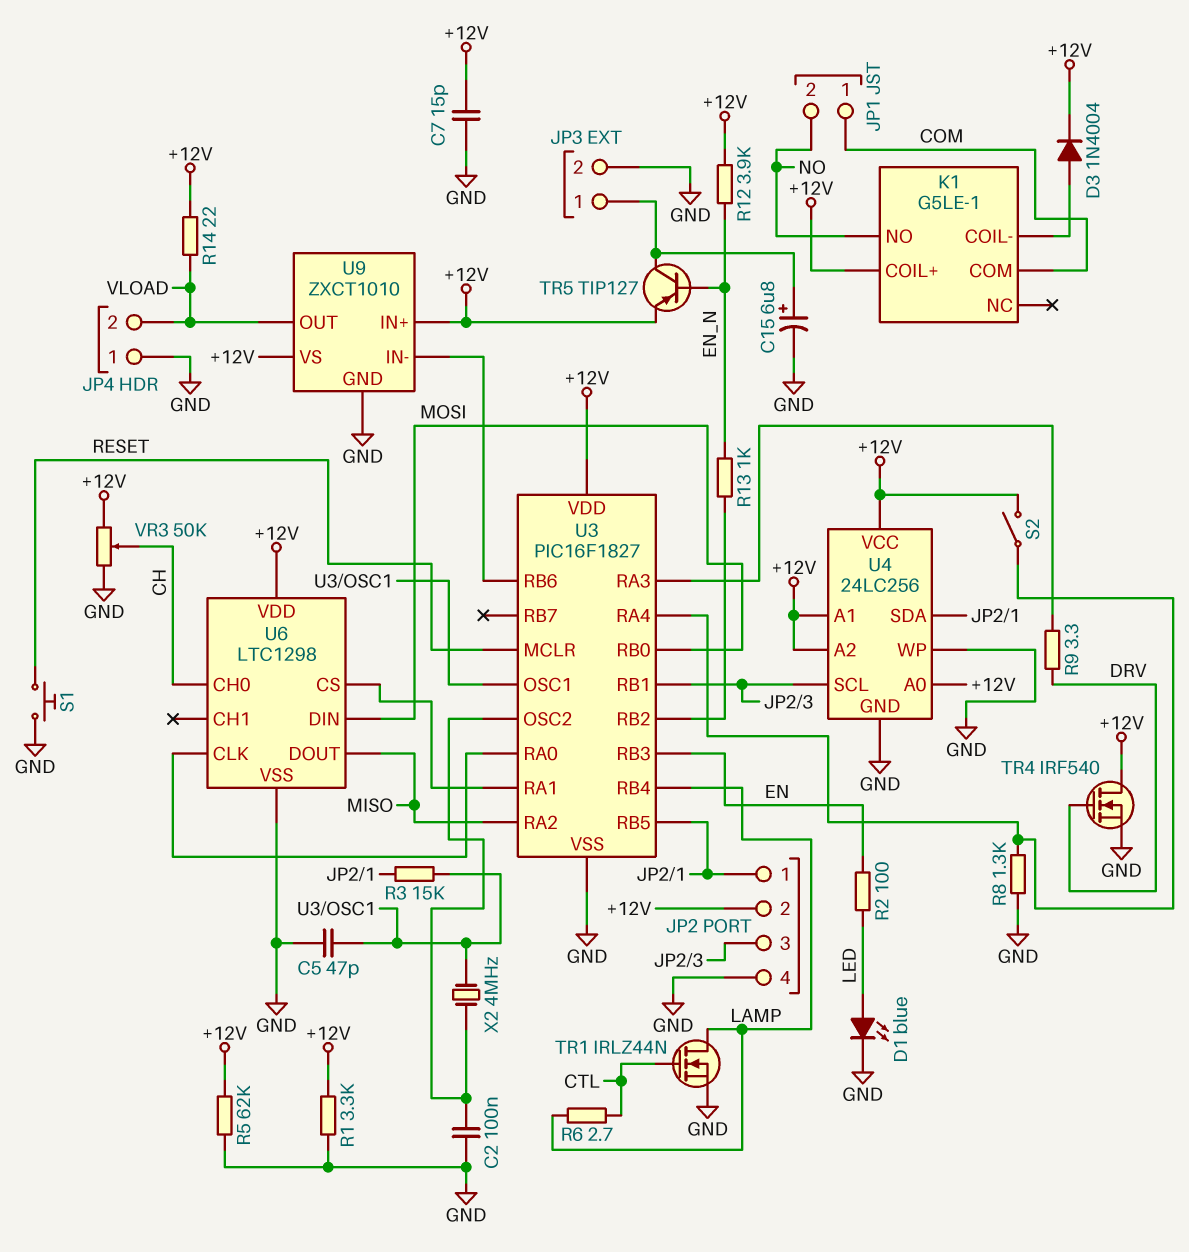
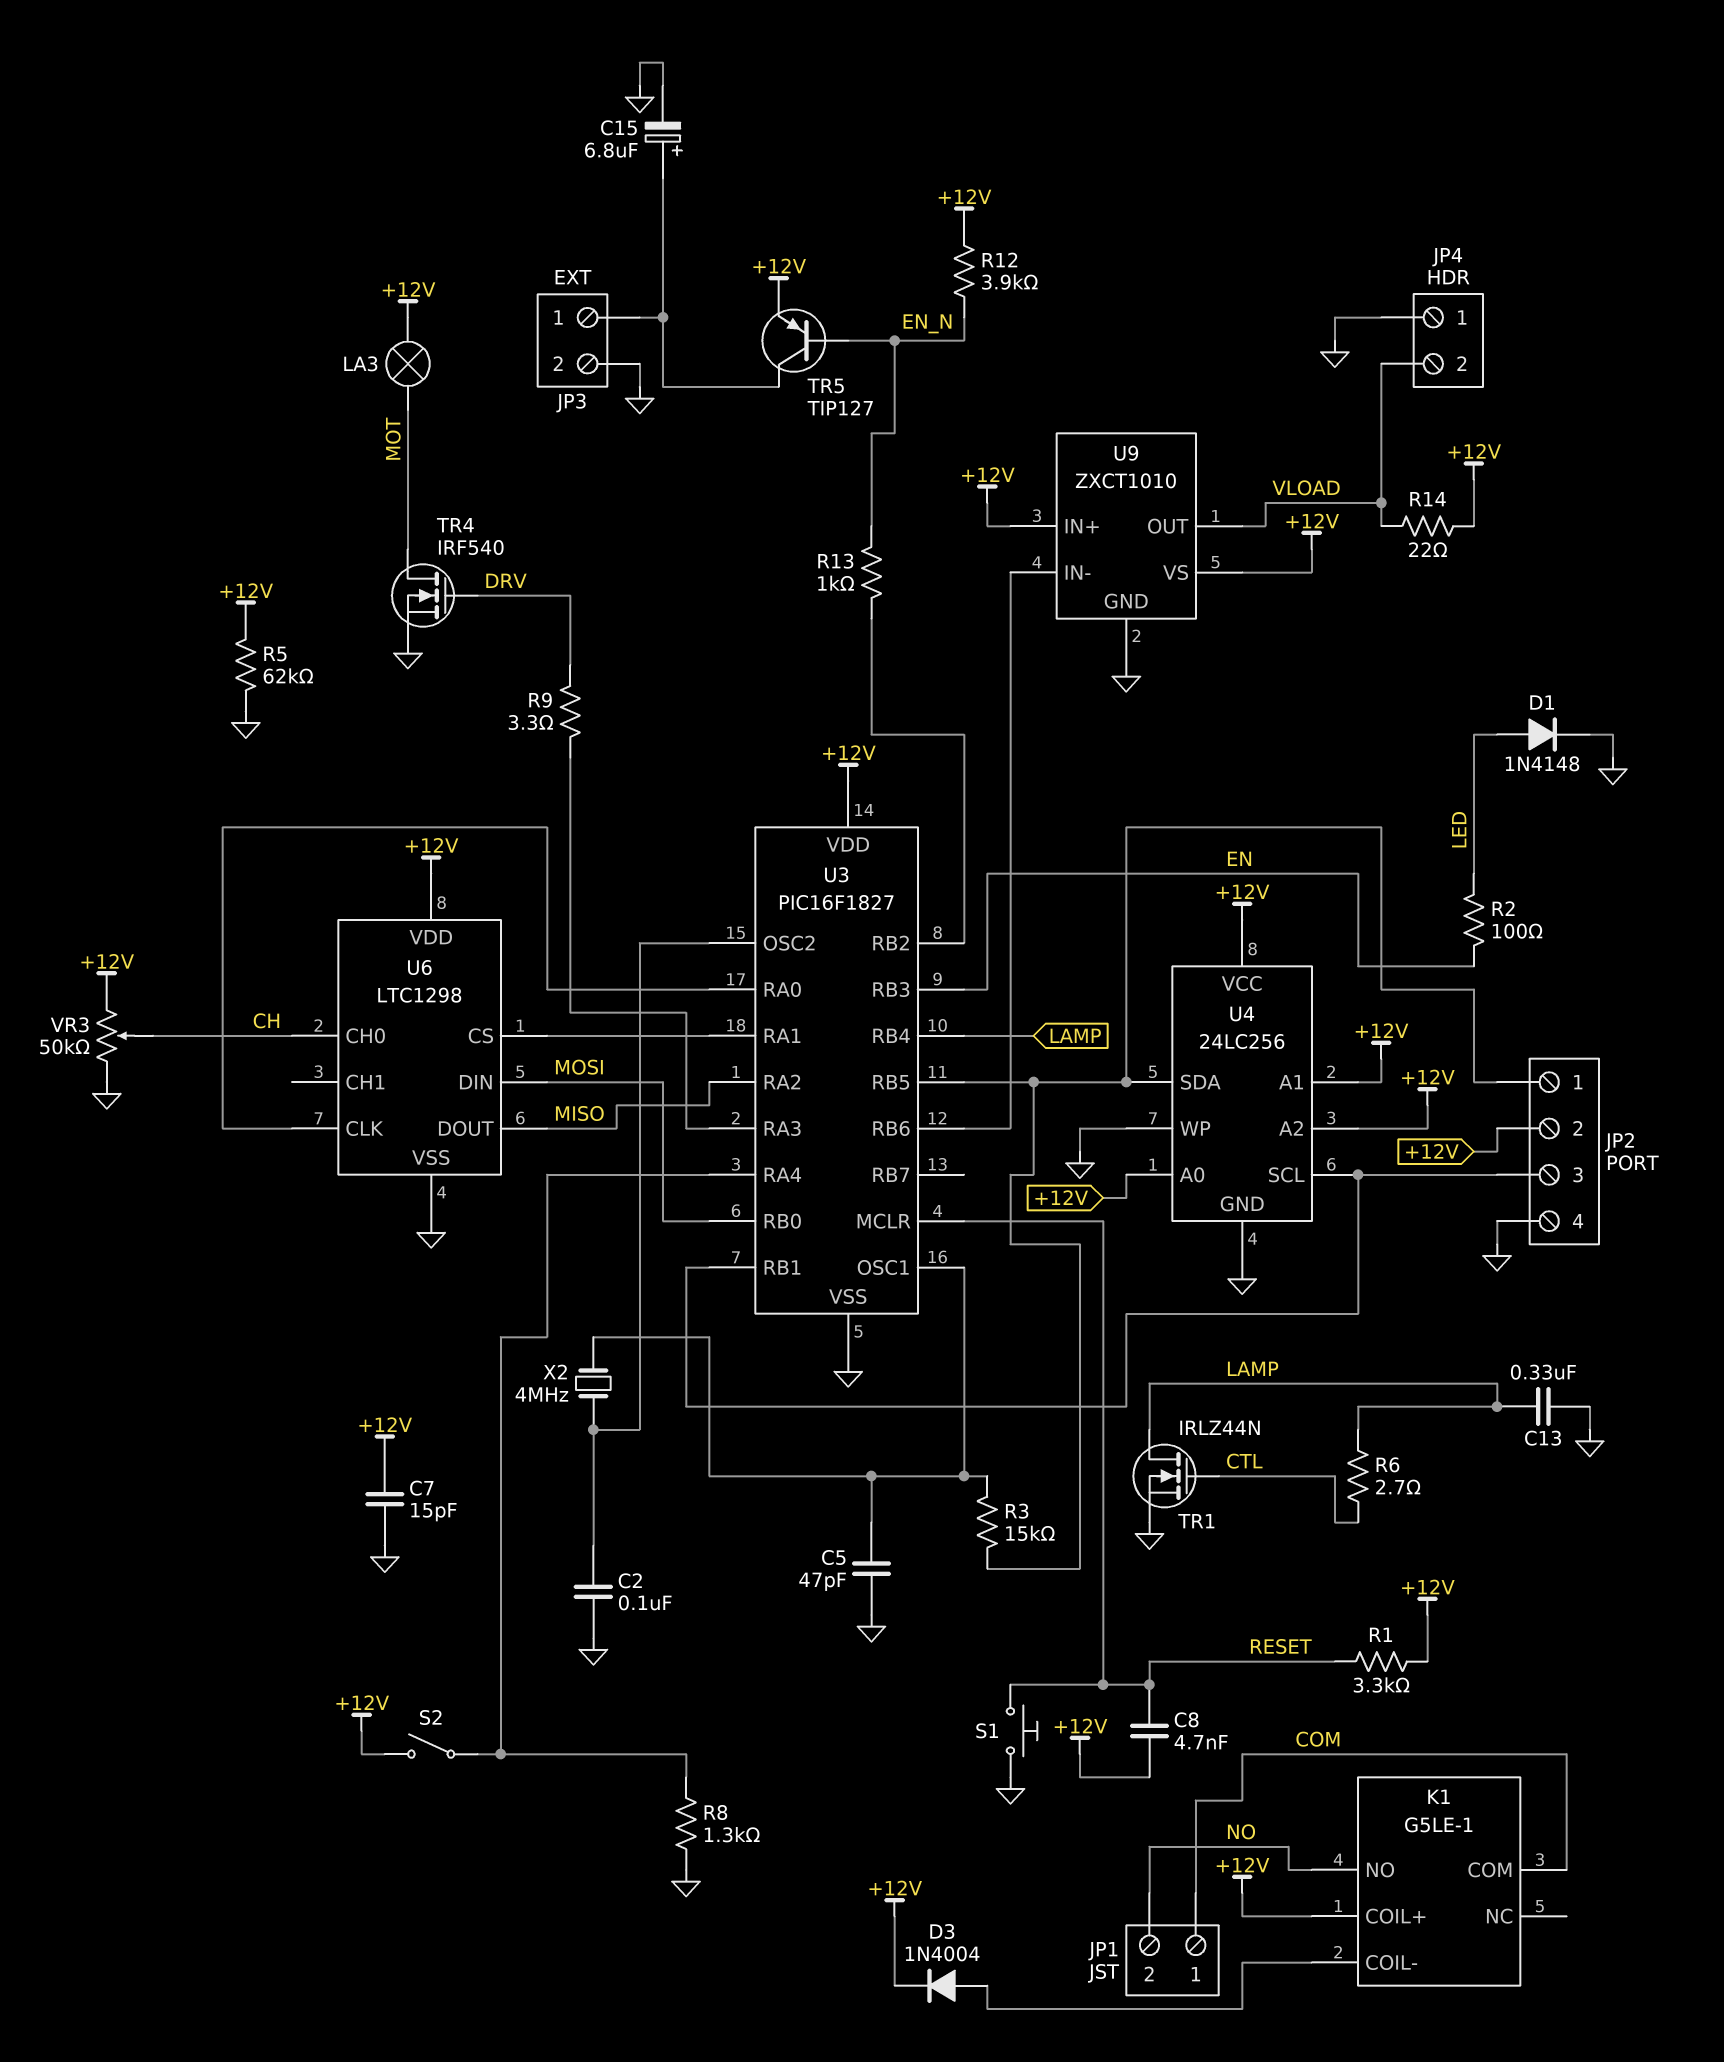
C8: none -> 4.7nF (+12V, RESET)
C13: none -> 330nF (GND, LAMP)
D1: LED blue (A LED, K GND) -> diode 1N4148 (A LED, K GND)
LA3: none -> lamp (+12V, MOT)
R1: 3.3k (+12V, GND) -> 3.3k (+12V, RESET)
TR4: NMOS IRF540 (G DRV, D +12V, S GND) -> NMOS IRF540 (G DRV, D MOT, S GND)

